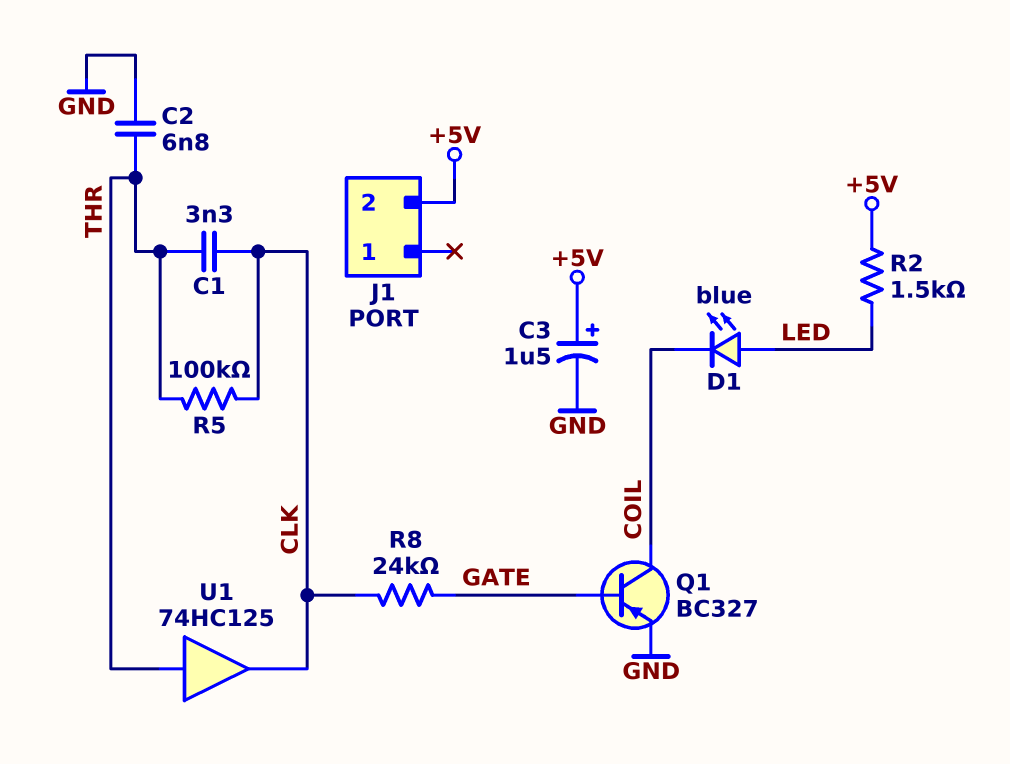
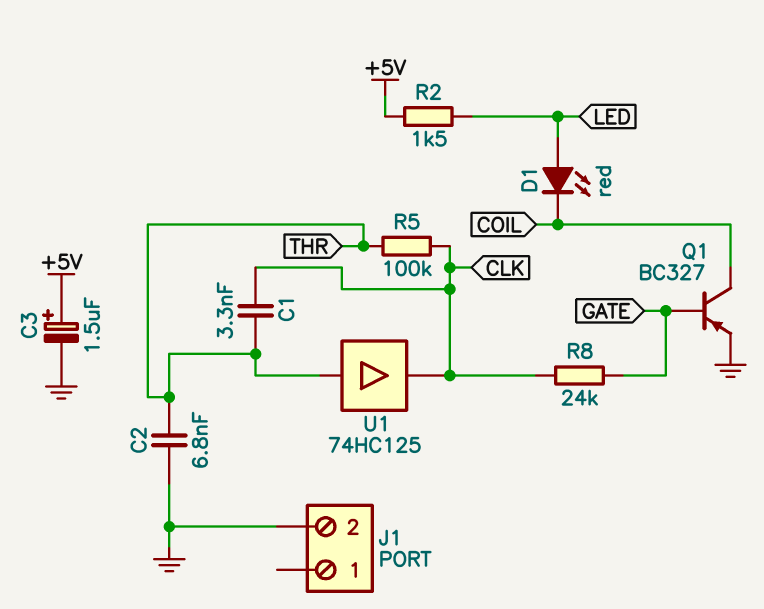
D1: LED blue (A LED, K COIL) -> LED red (A LED, K COIL)
J1 pin 2: +5V -> GND

